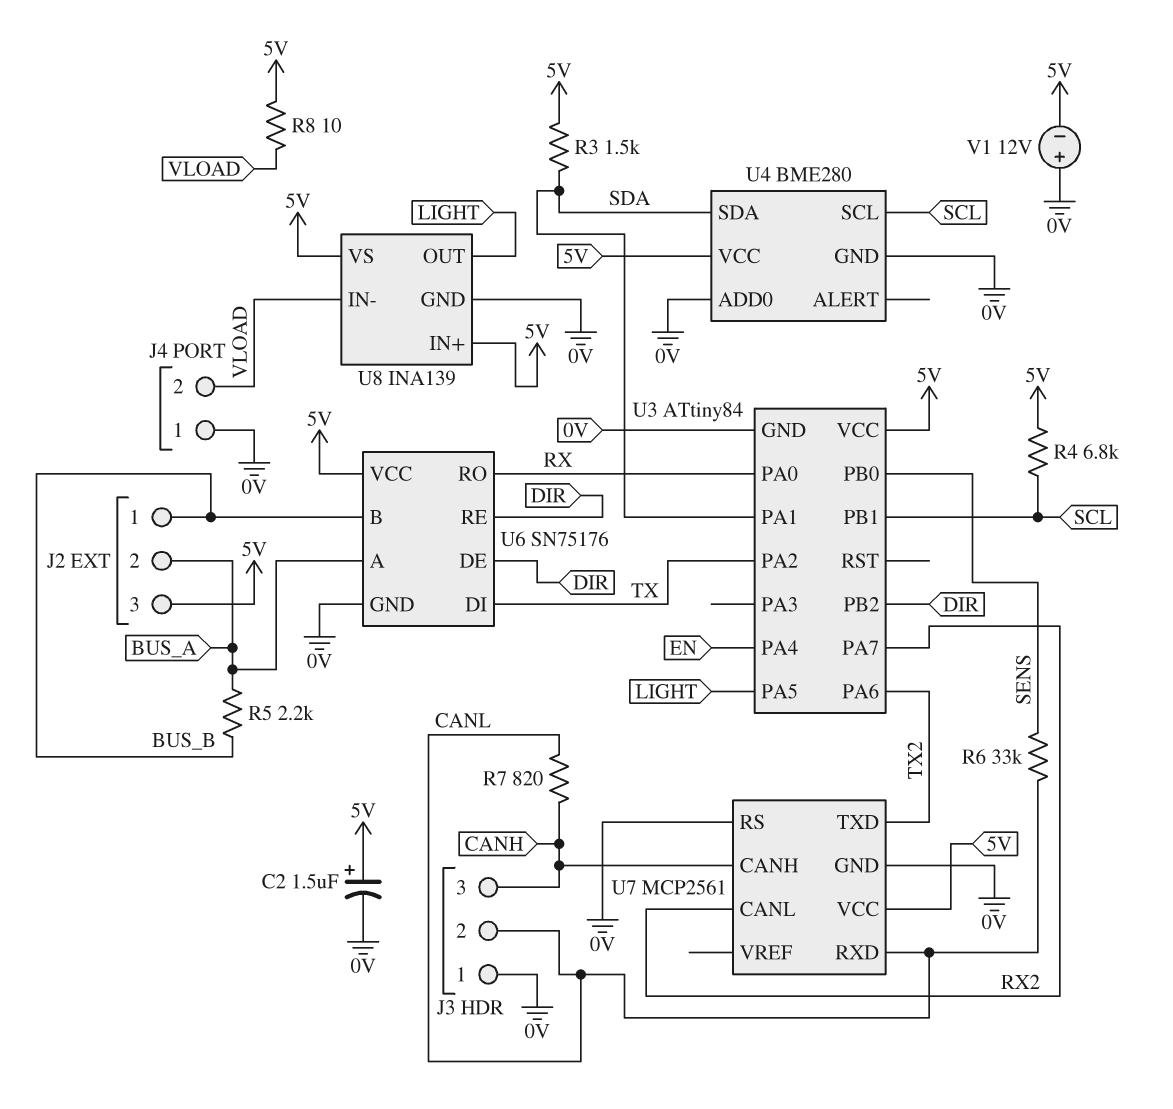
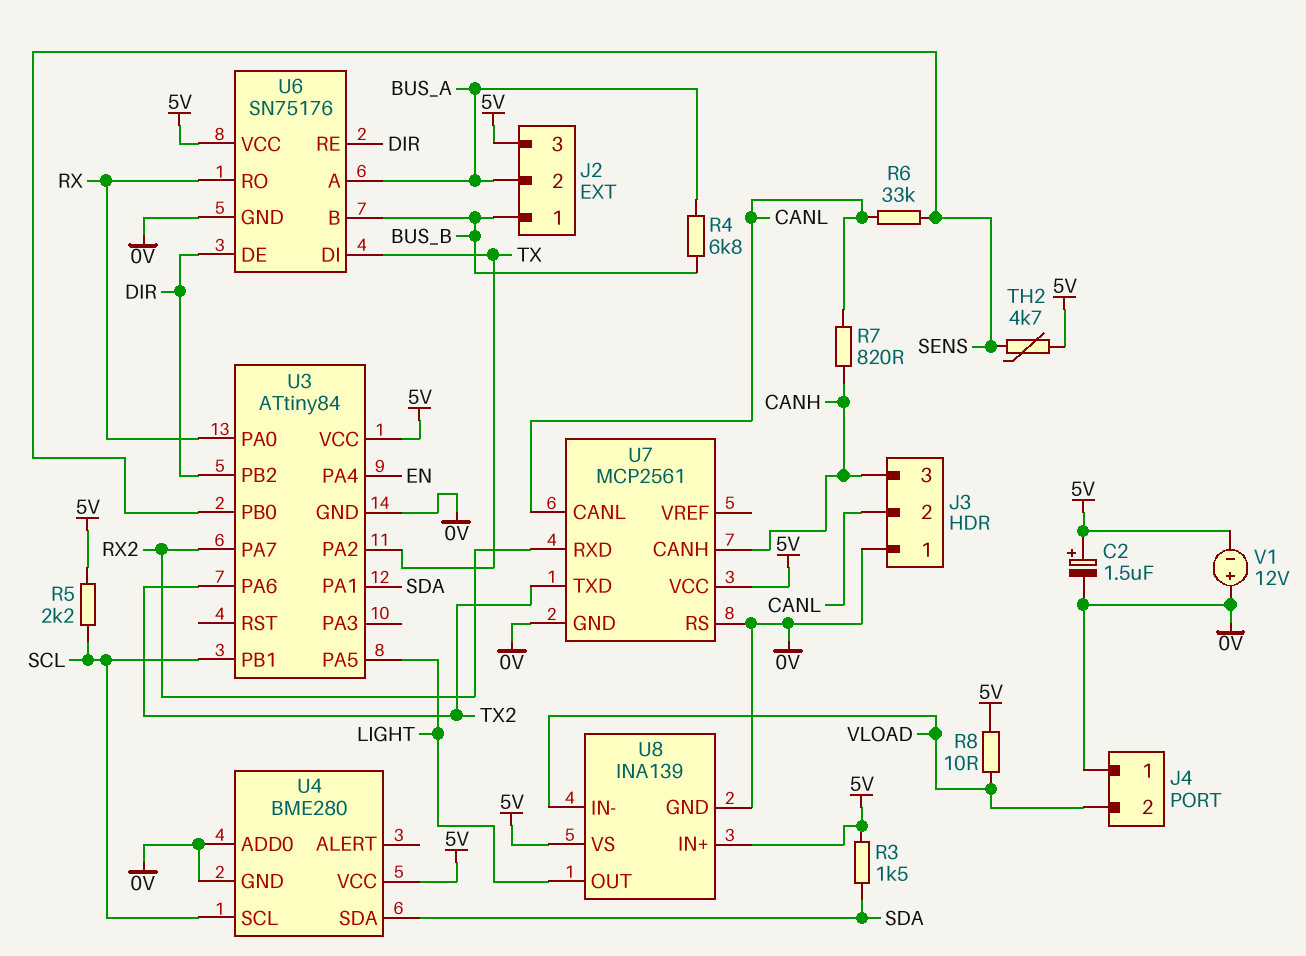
R4: 6.8k (5V, SCL) -> 6.8k (BUS_A, BUS_B)
R5: 2.2k (BUS_A, BUS_B) -> 2.2k (5V, SCL)
TH2: none -> 4.7k (5V, SENS)
U7 pin CANL: RX2 -> CANL
U7 pin RXD: CANL -> RX2

